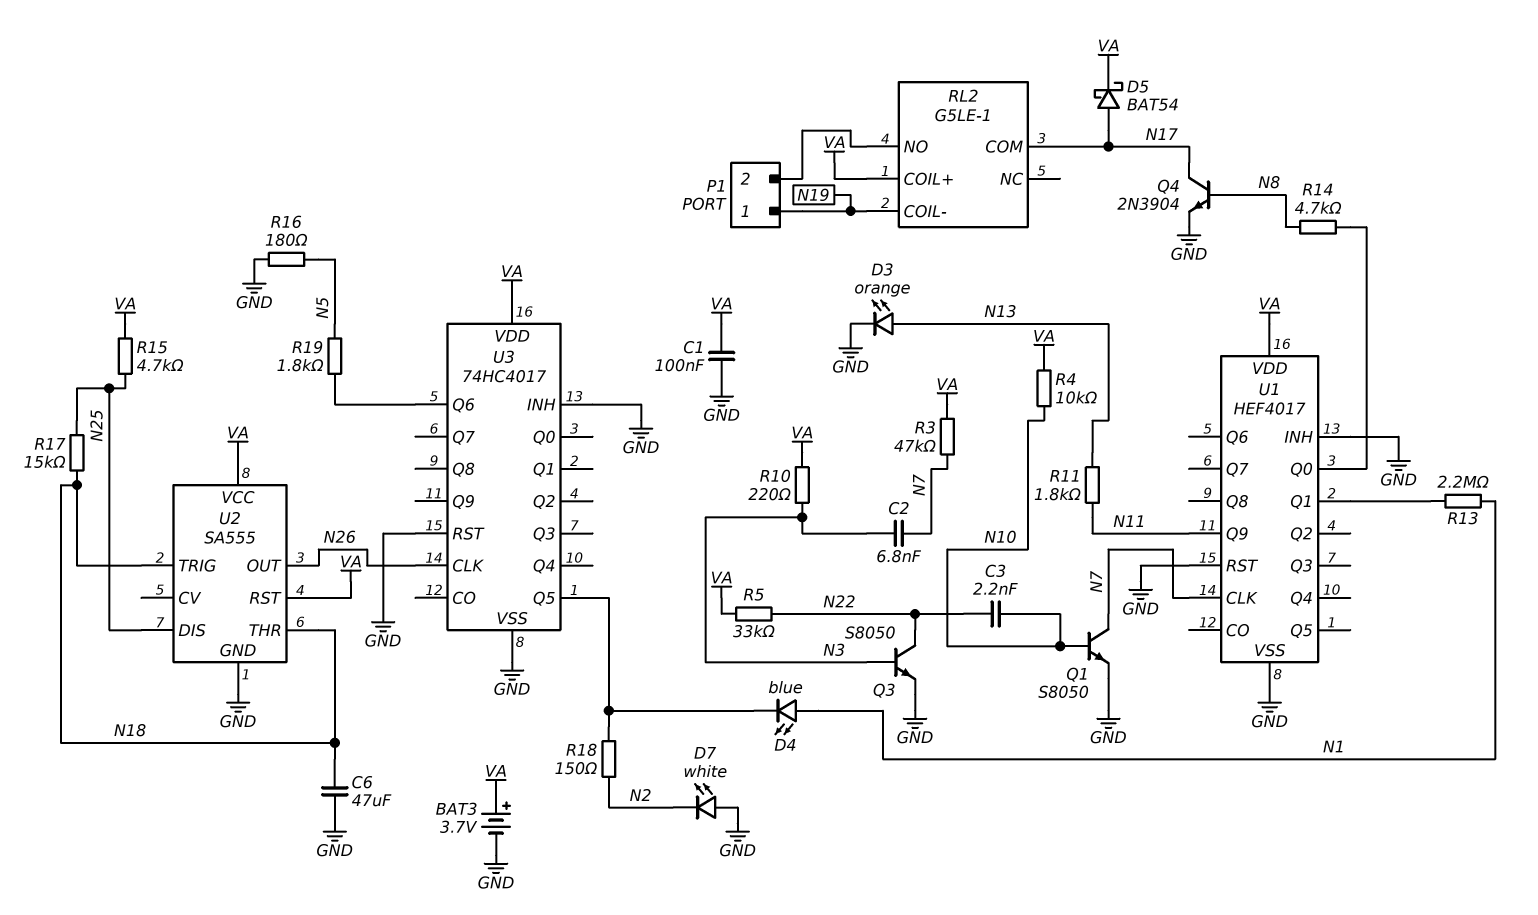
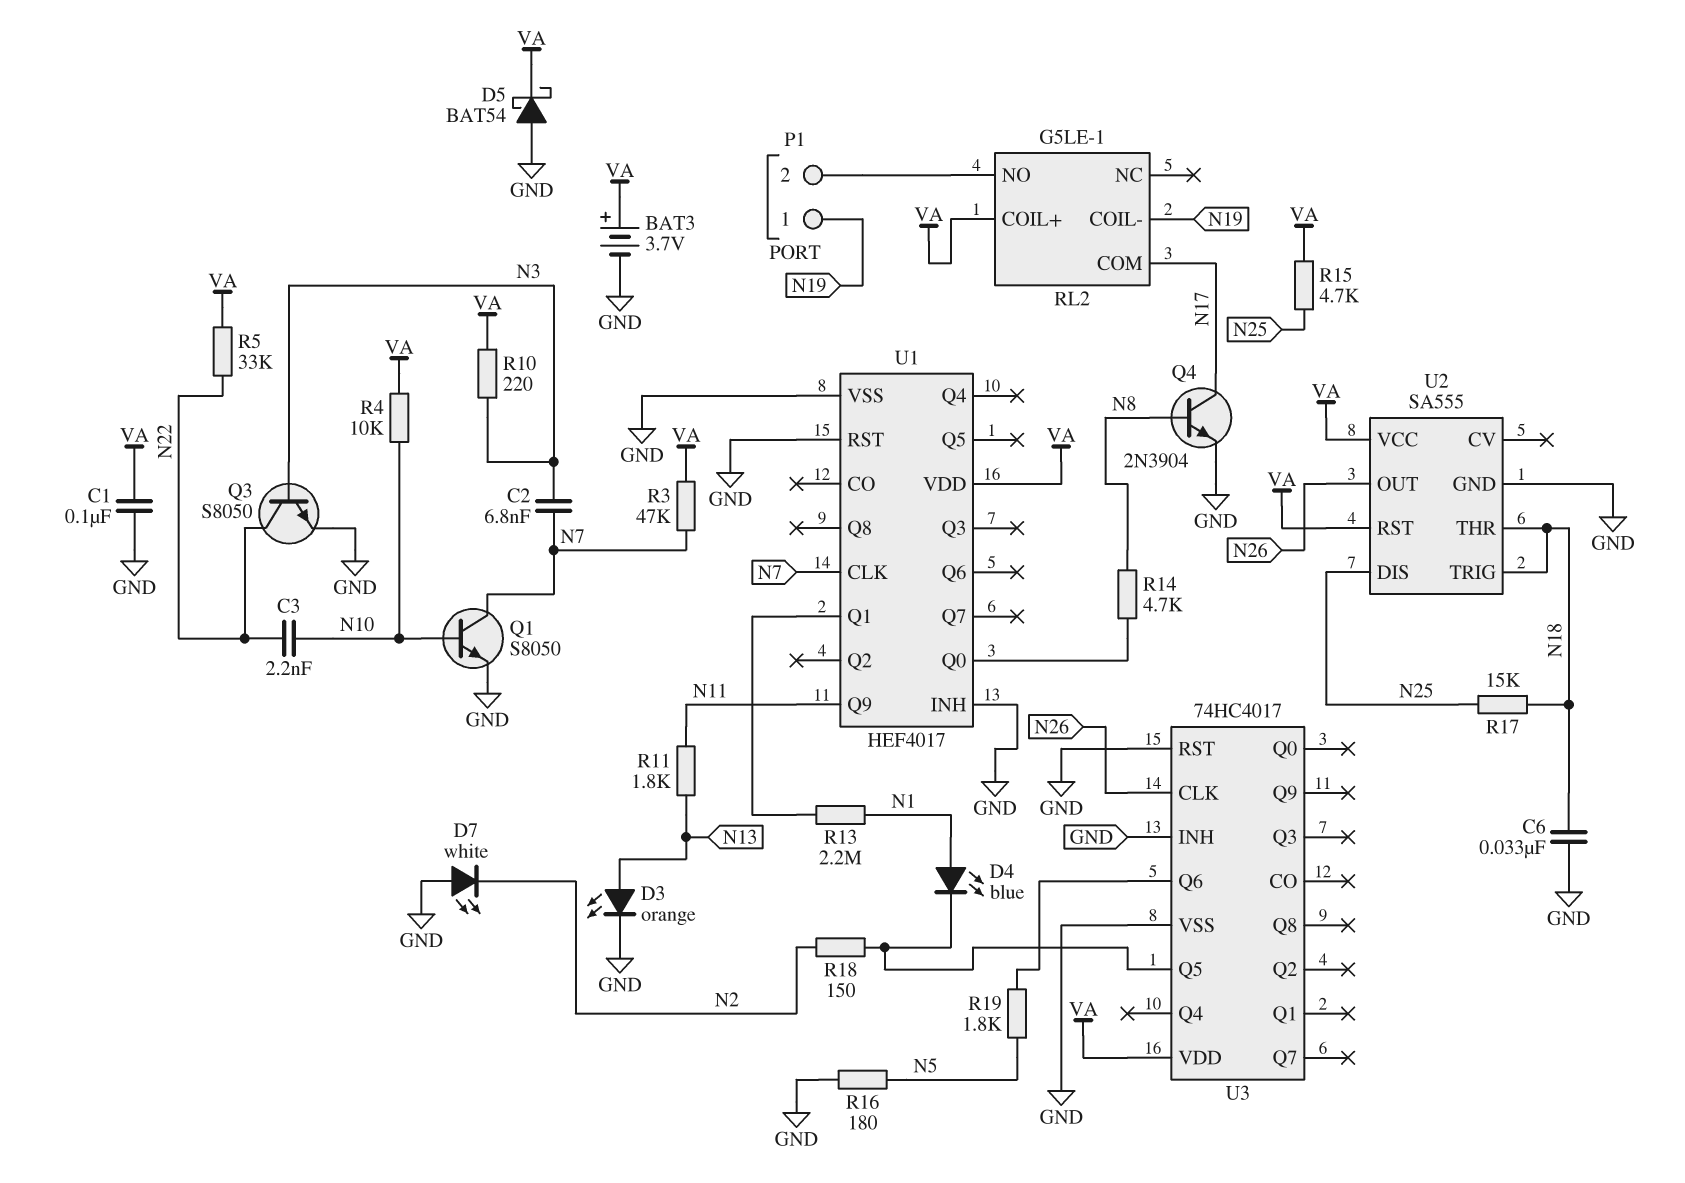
C6: 47uF (GND, N18) -> 33nF (GND, N18)
D5: schottky BAT54 (A N17, K VA) -> schottky BAT54 (A GND, K VA)

